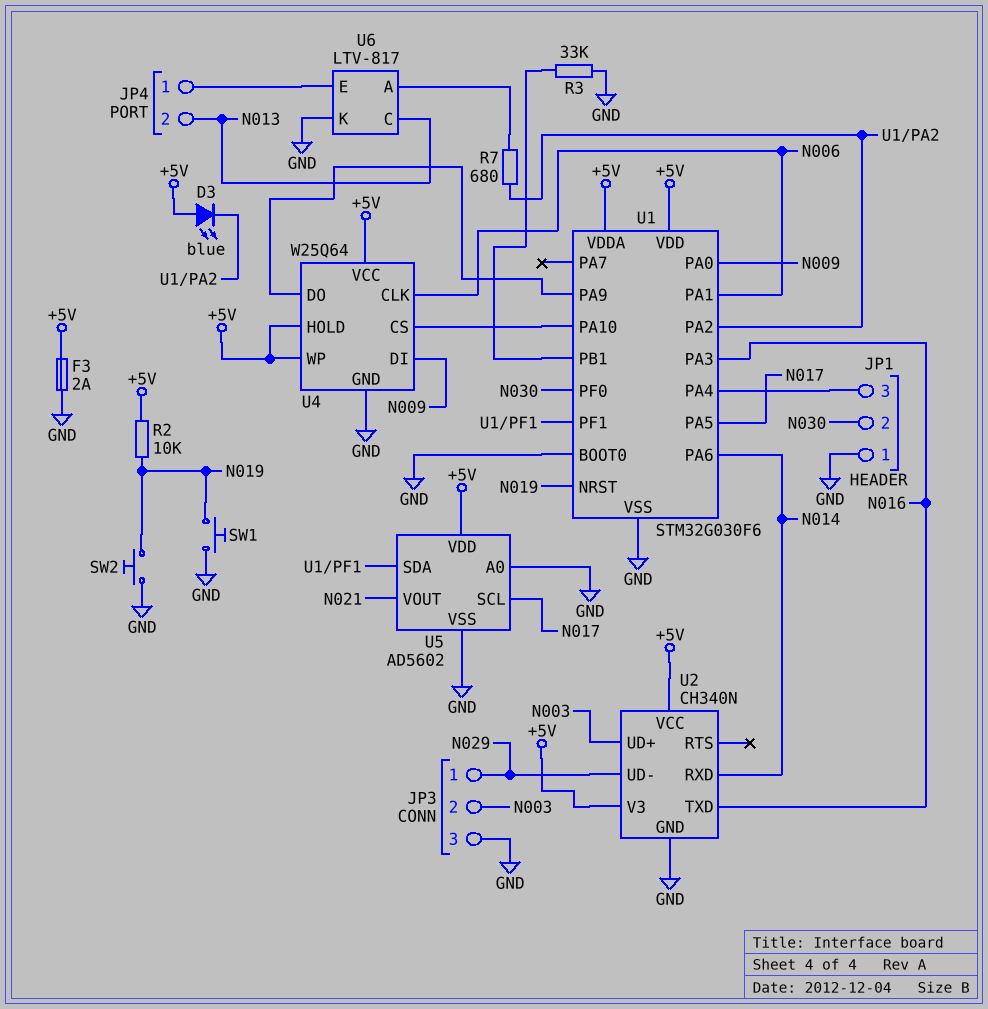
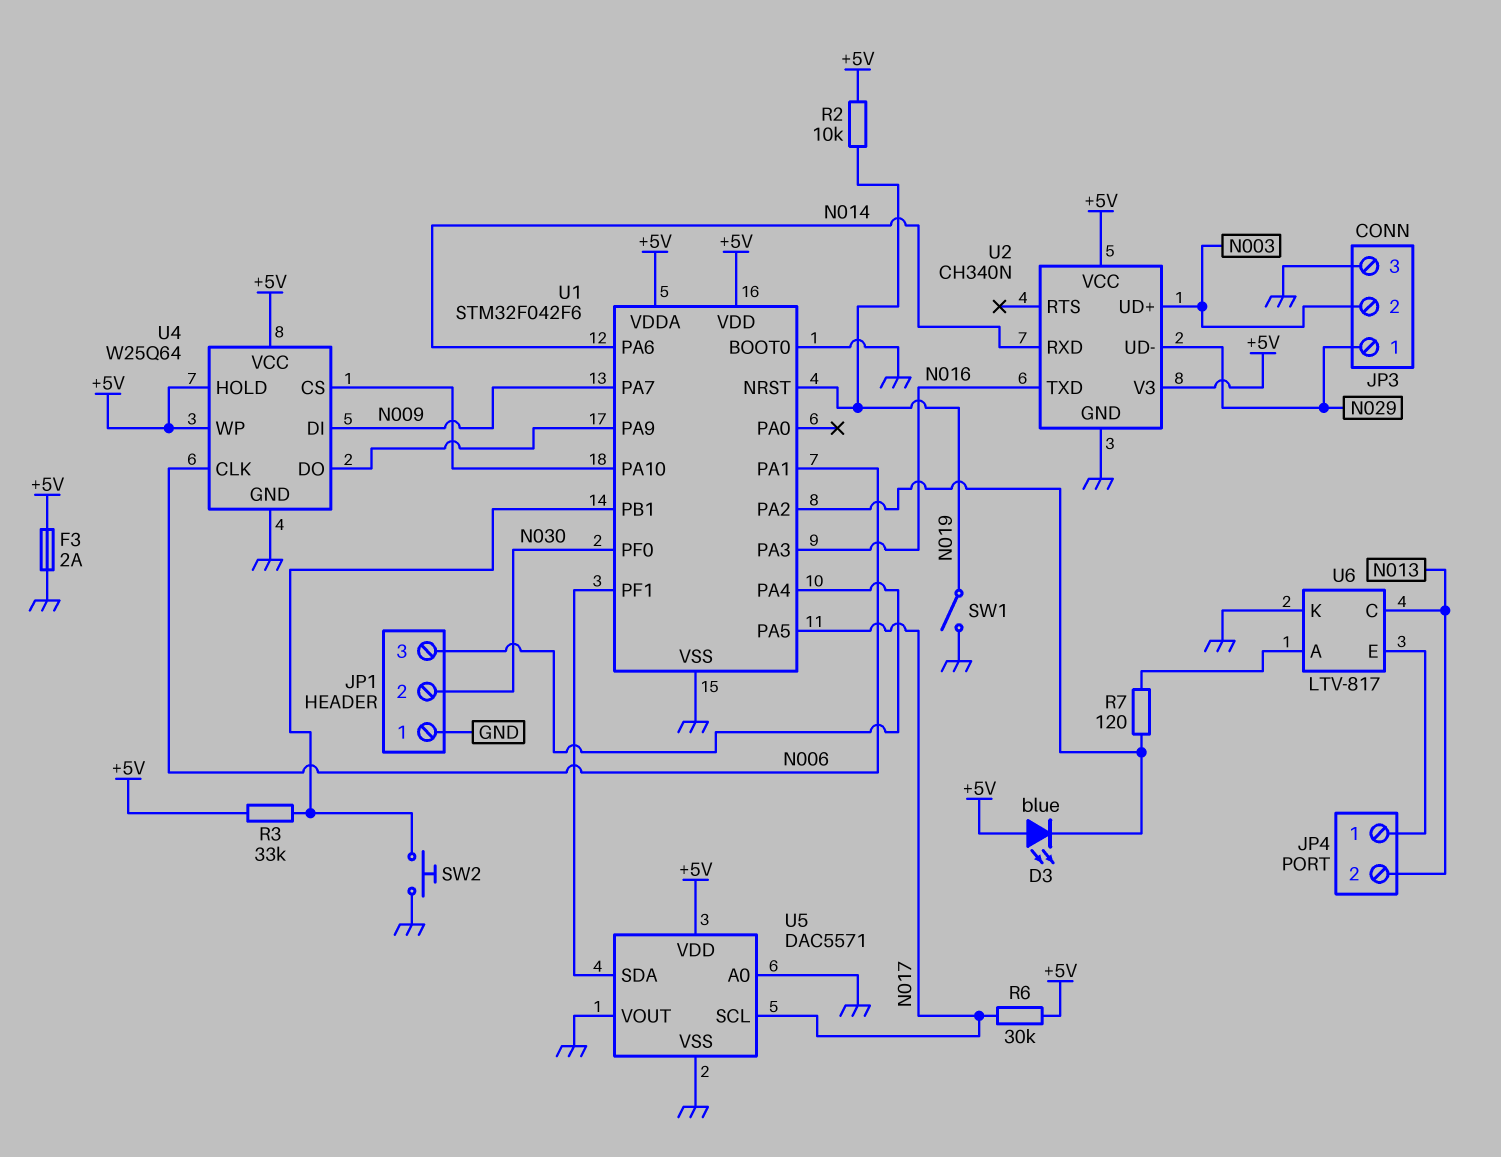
R3: 33k (GND, U1/PB1) -> 33k (+5V, U1/PB1)
R6: none -> 30k (+5V, N017)
R7: 680 (U1/PA2, U6/A) -> 120 (U1/PA2, U6/A)
SW1: button (GND, N019) -> switch (GND, N019)
SW2: button (GND, N019) -> button (GND, U1/PB1)
U1: STM32G030F6 -> STM32F042F6
U1 pin PA0: N009 -> none
U1 pin PA7: none -> N009
U5: AD5602 -> DAC5571
U5 pin VOUT: N021 -> GND

